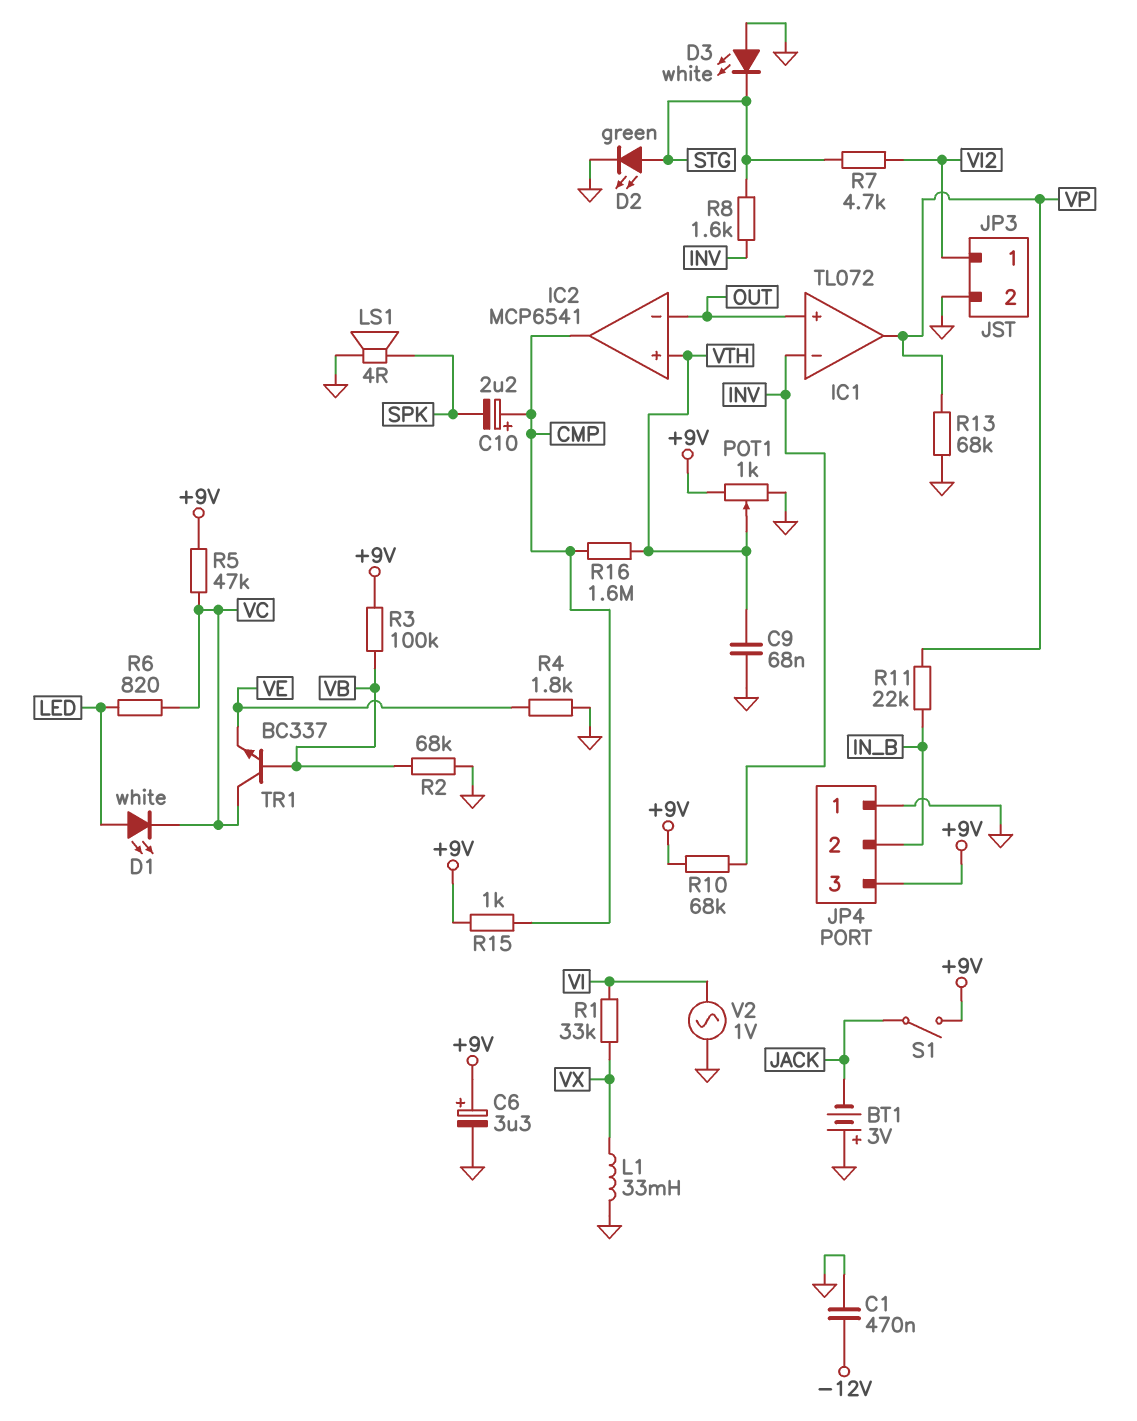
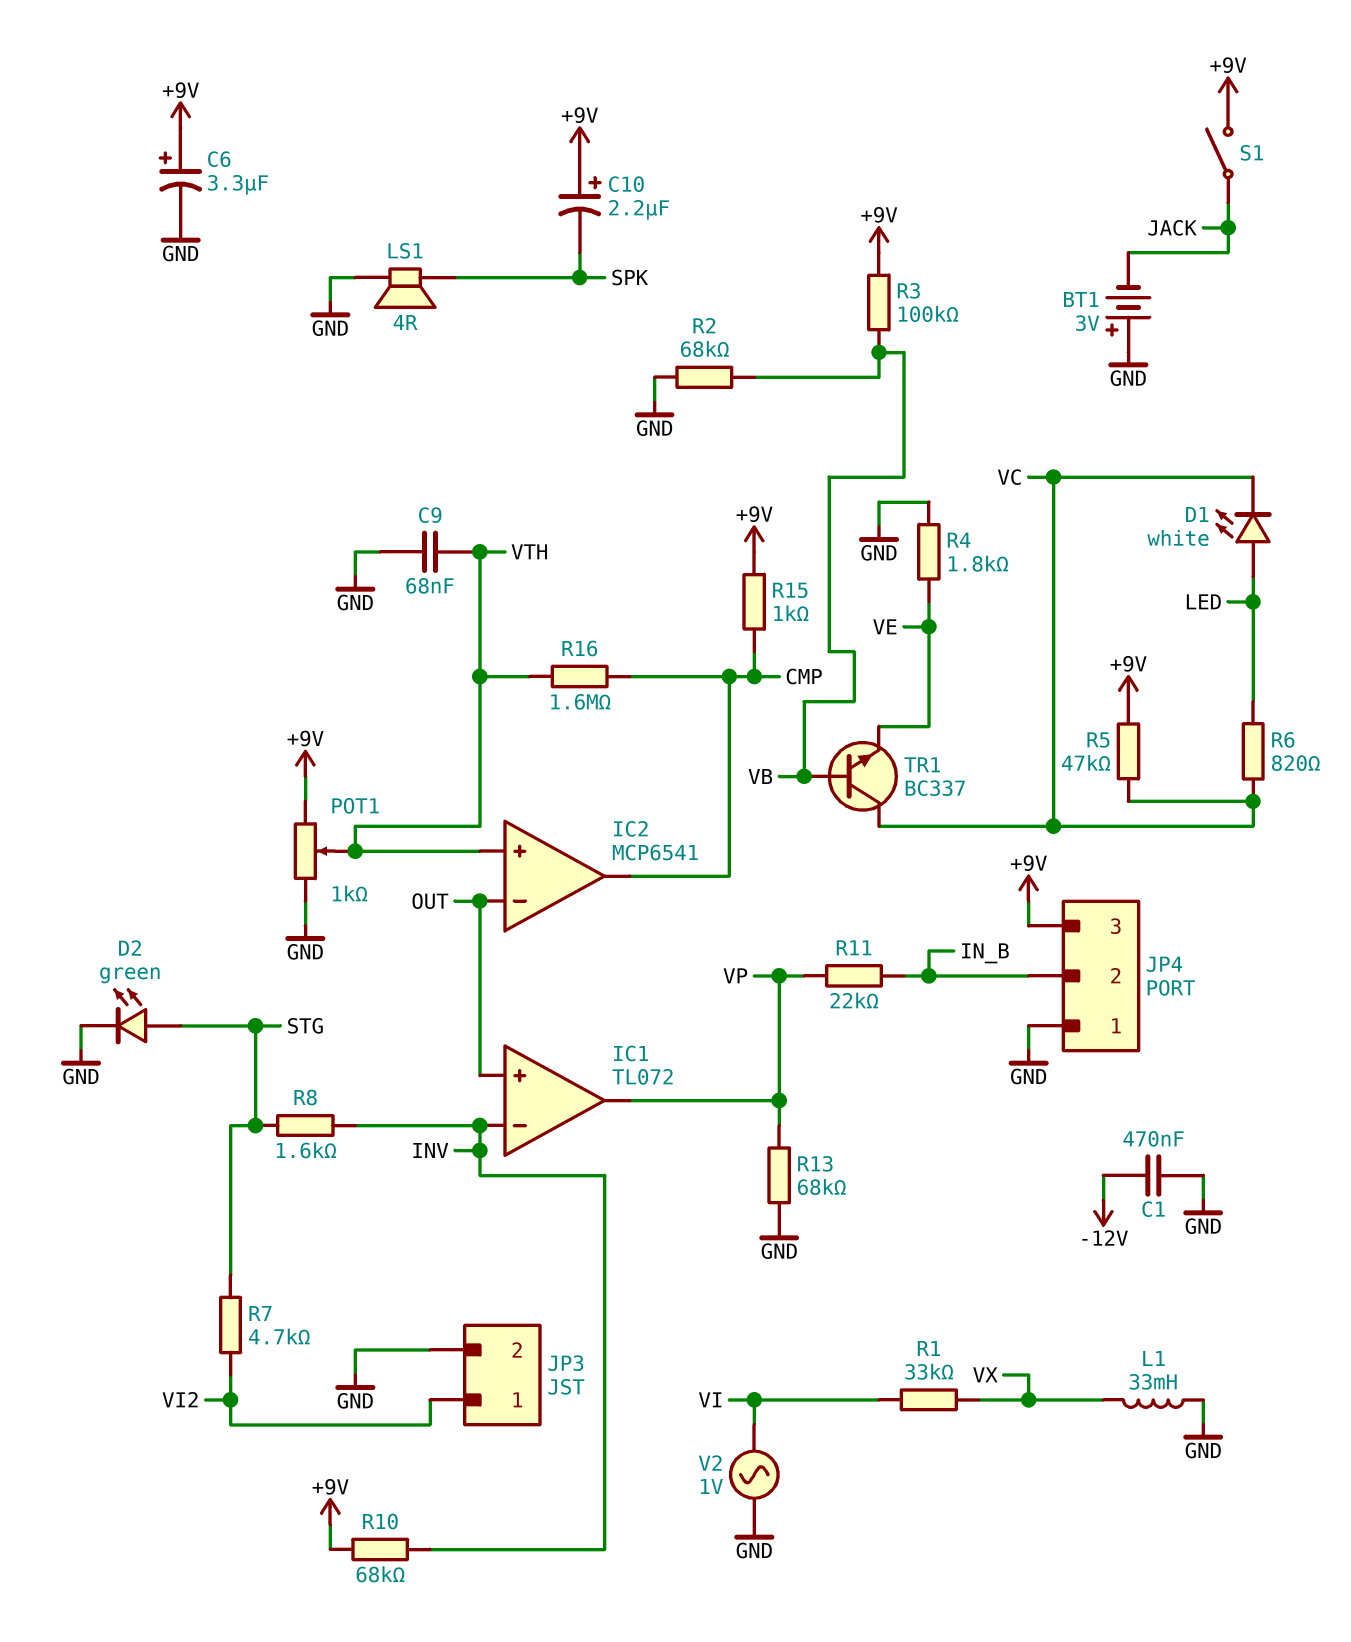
C10: 2.2uF (plus CMP, minus SPK) -> 2.2uF (plus +9V, minus SPK)
D3: LED white (A GND, K STG) -> none

